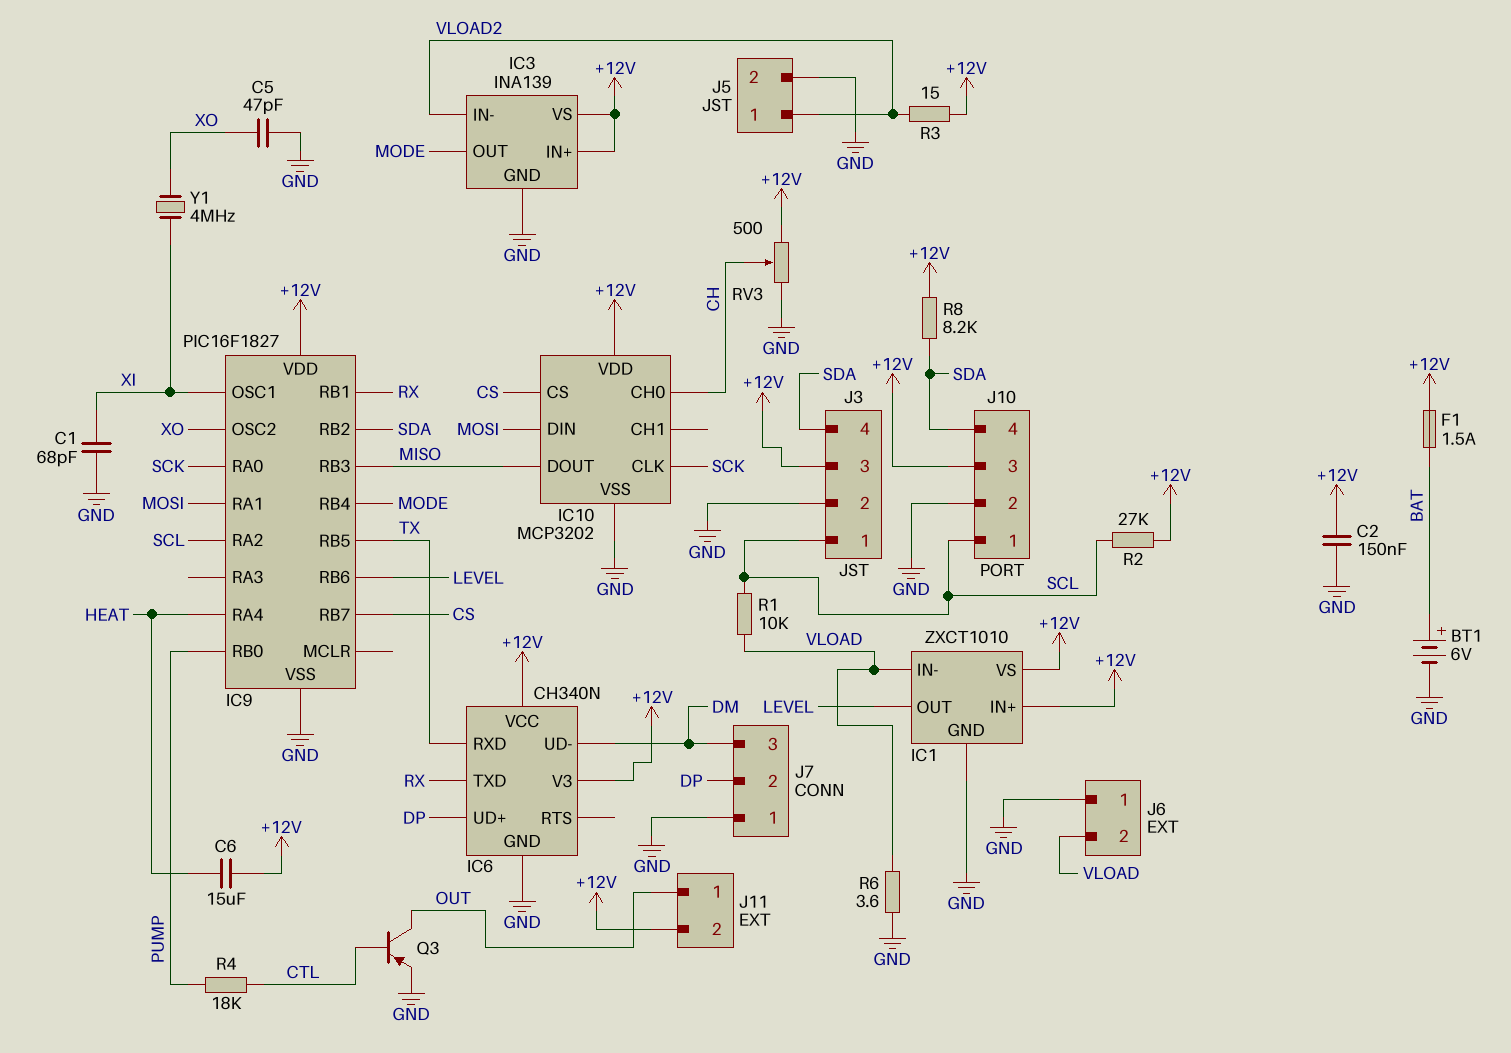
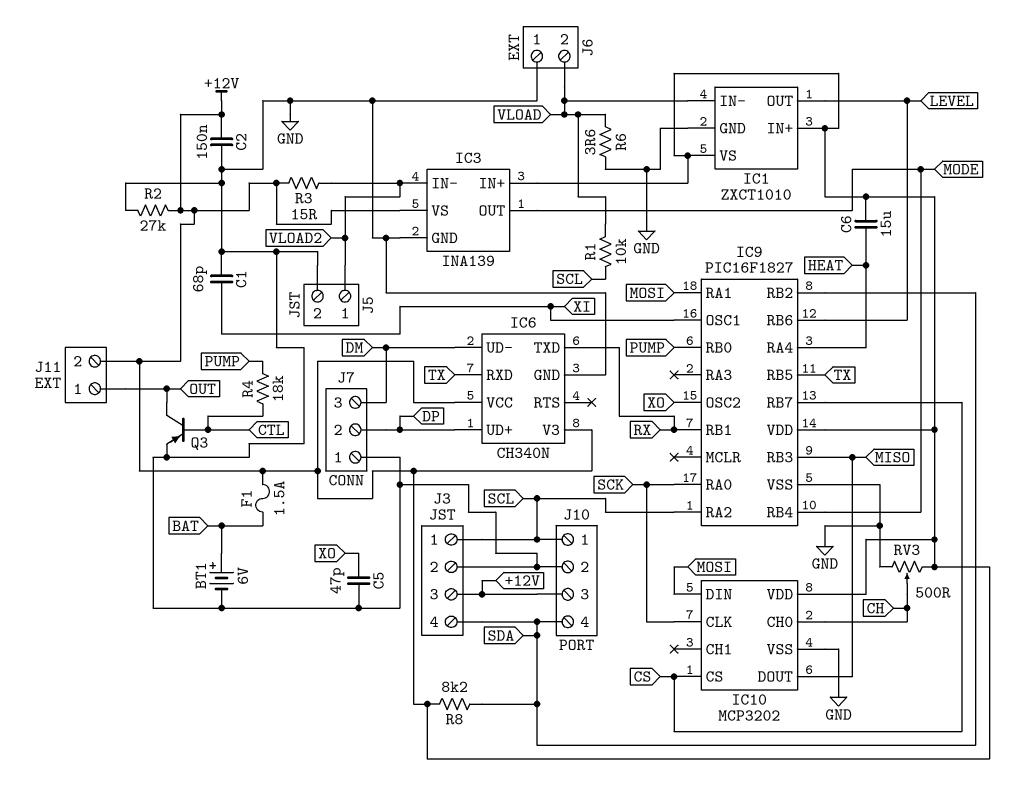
R2: 27k (+12V, SCL) -> 27k (+12V, GND)
Y1: 4MHz (XI, XO) -> none

